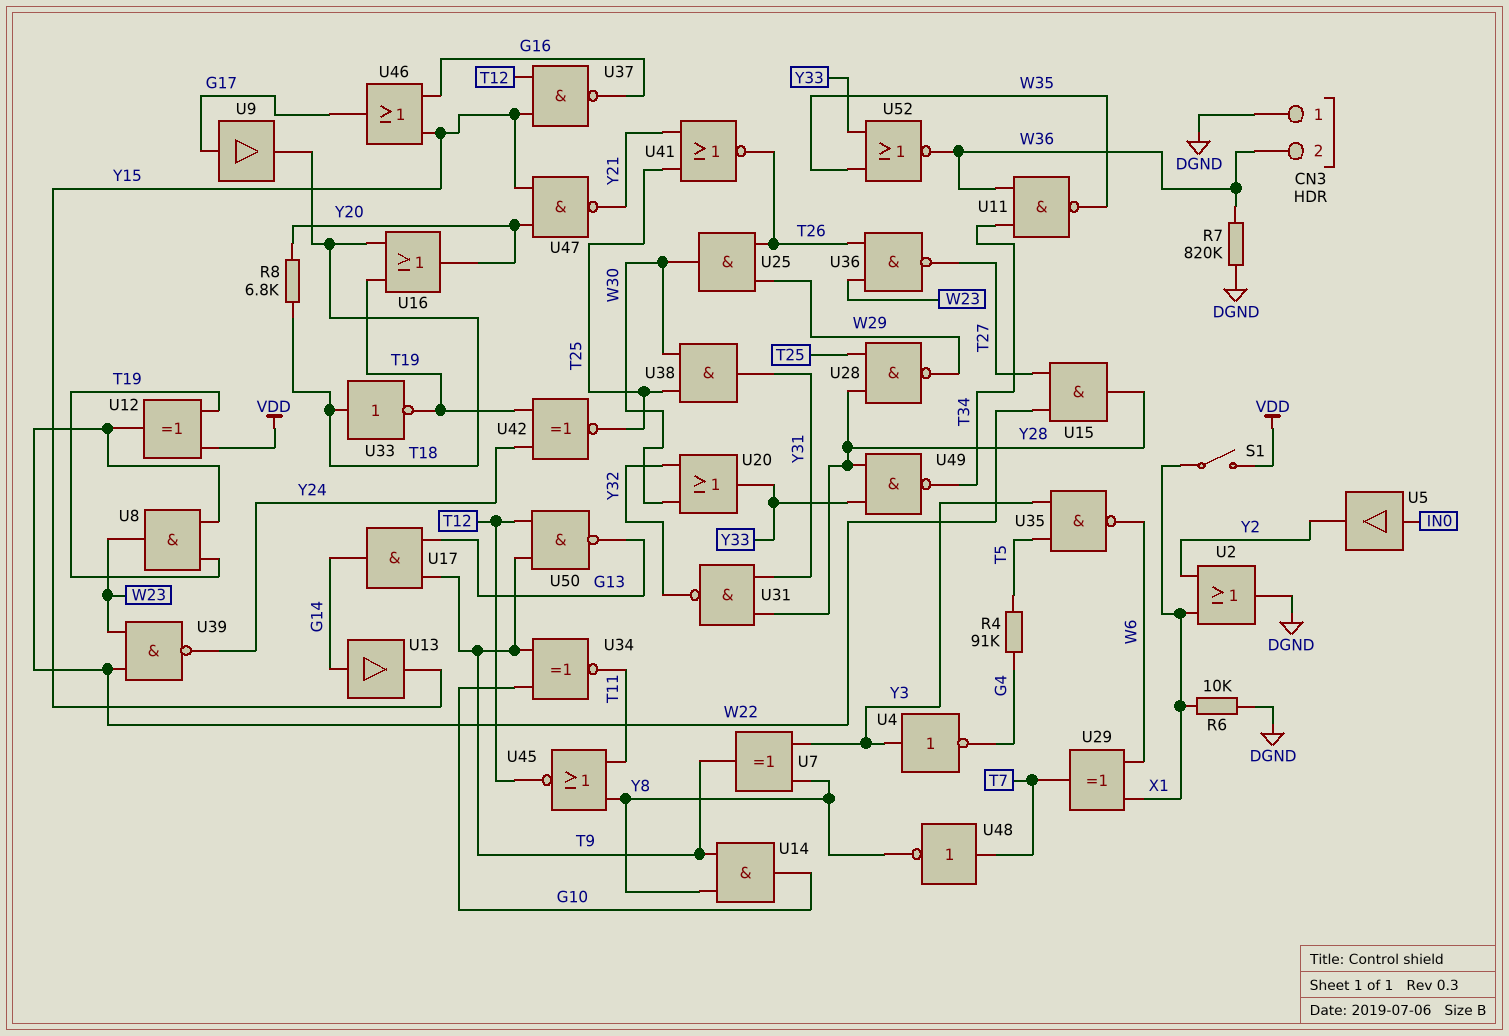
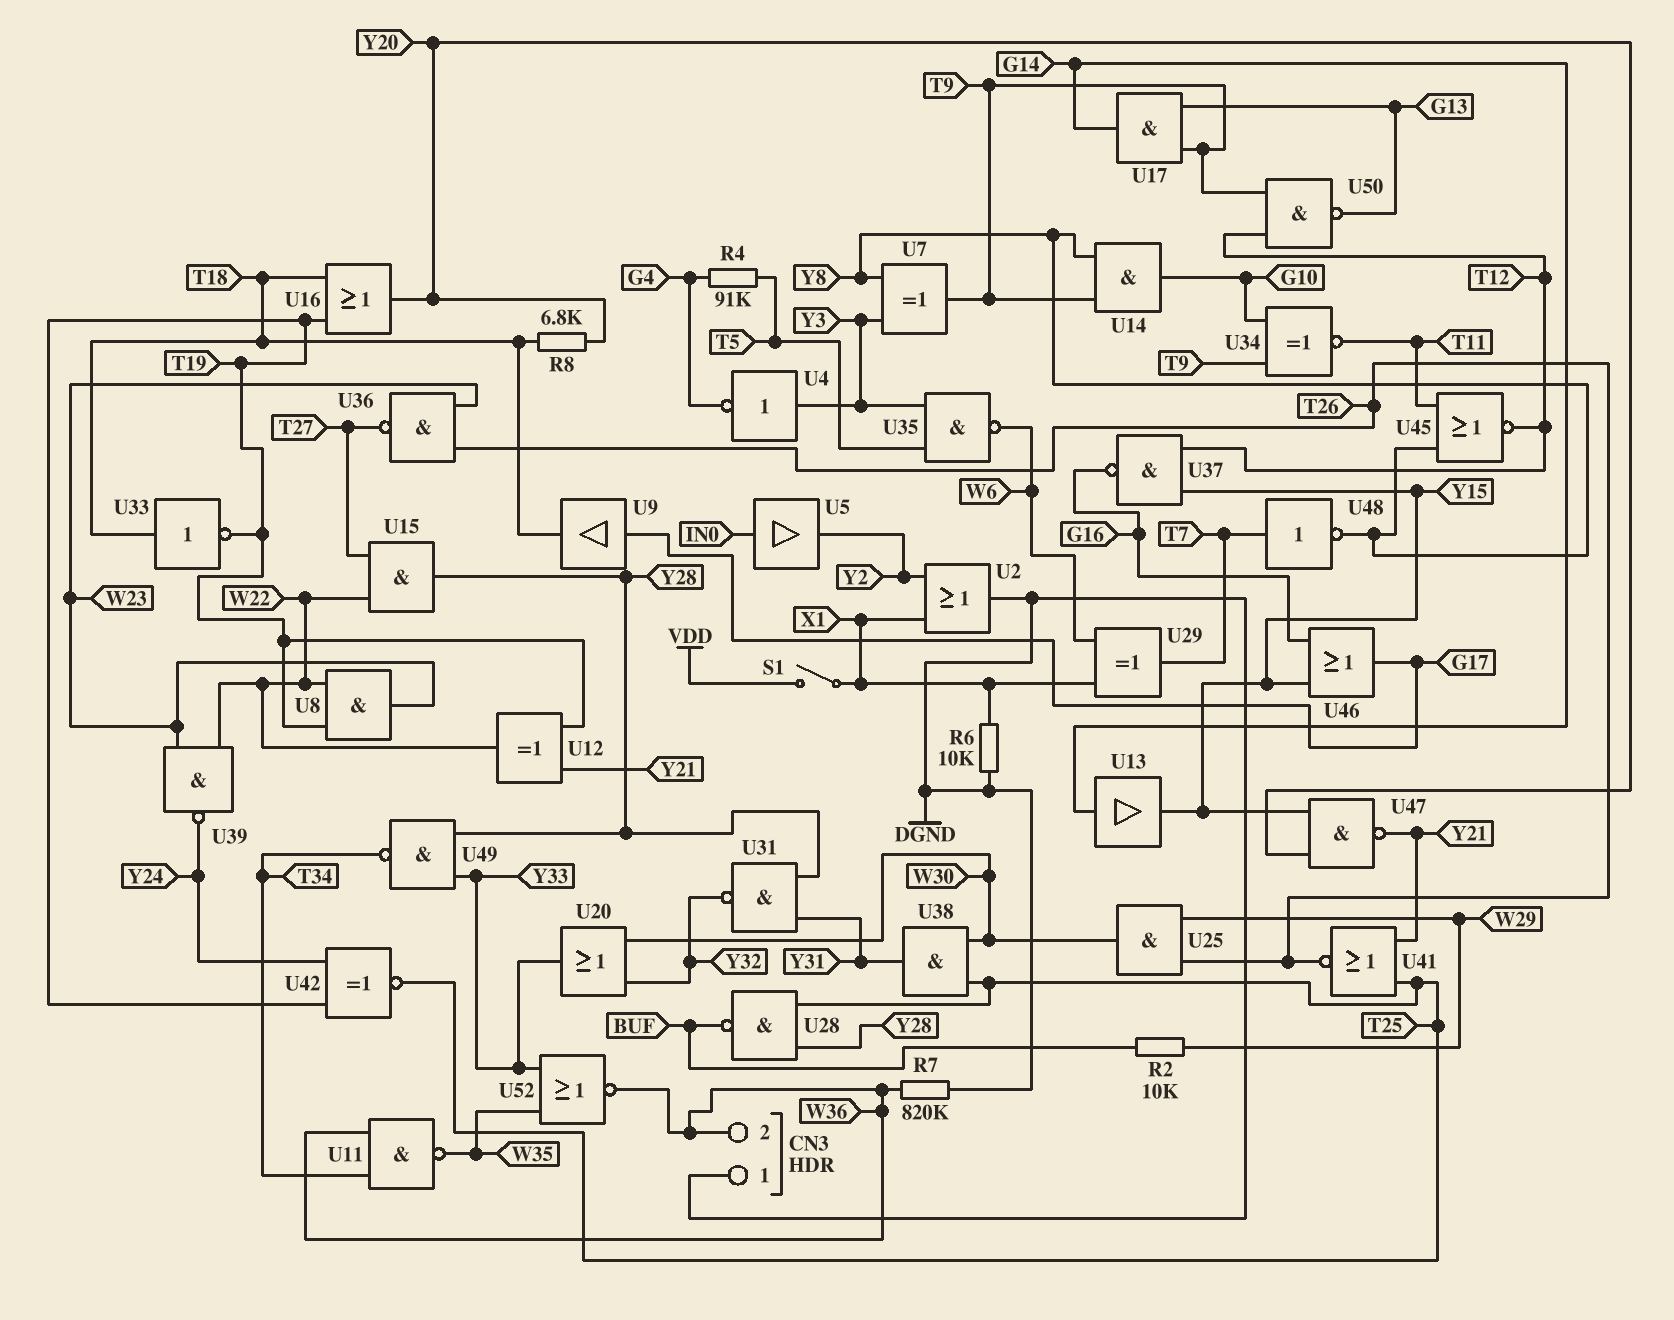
R2: none -> 10k (BUF, W29)
U12: XOR (in T19, in VDD, out W22) -> XOR (in T19, in Y21, out W22)
U28: NAND (in T25, in Y28, out W29) -> NAND (in T25, in Y28, out BUF)

